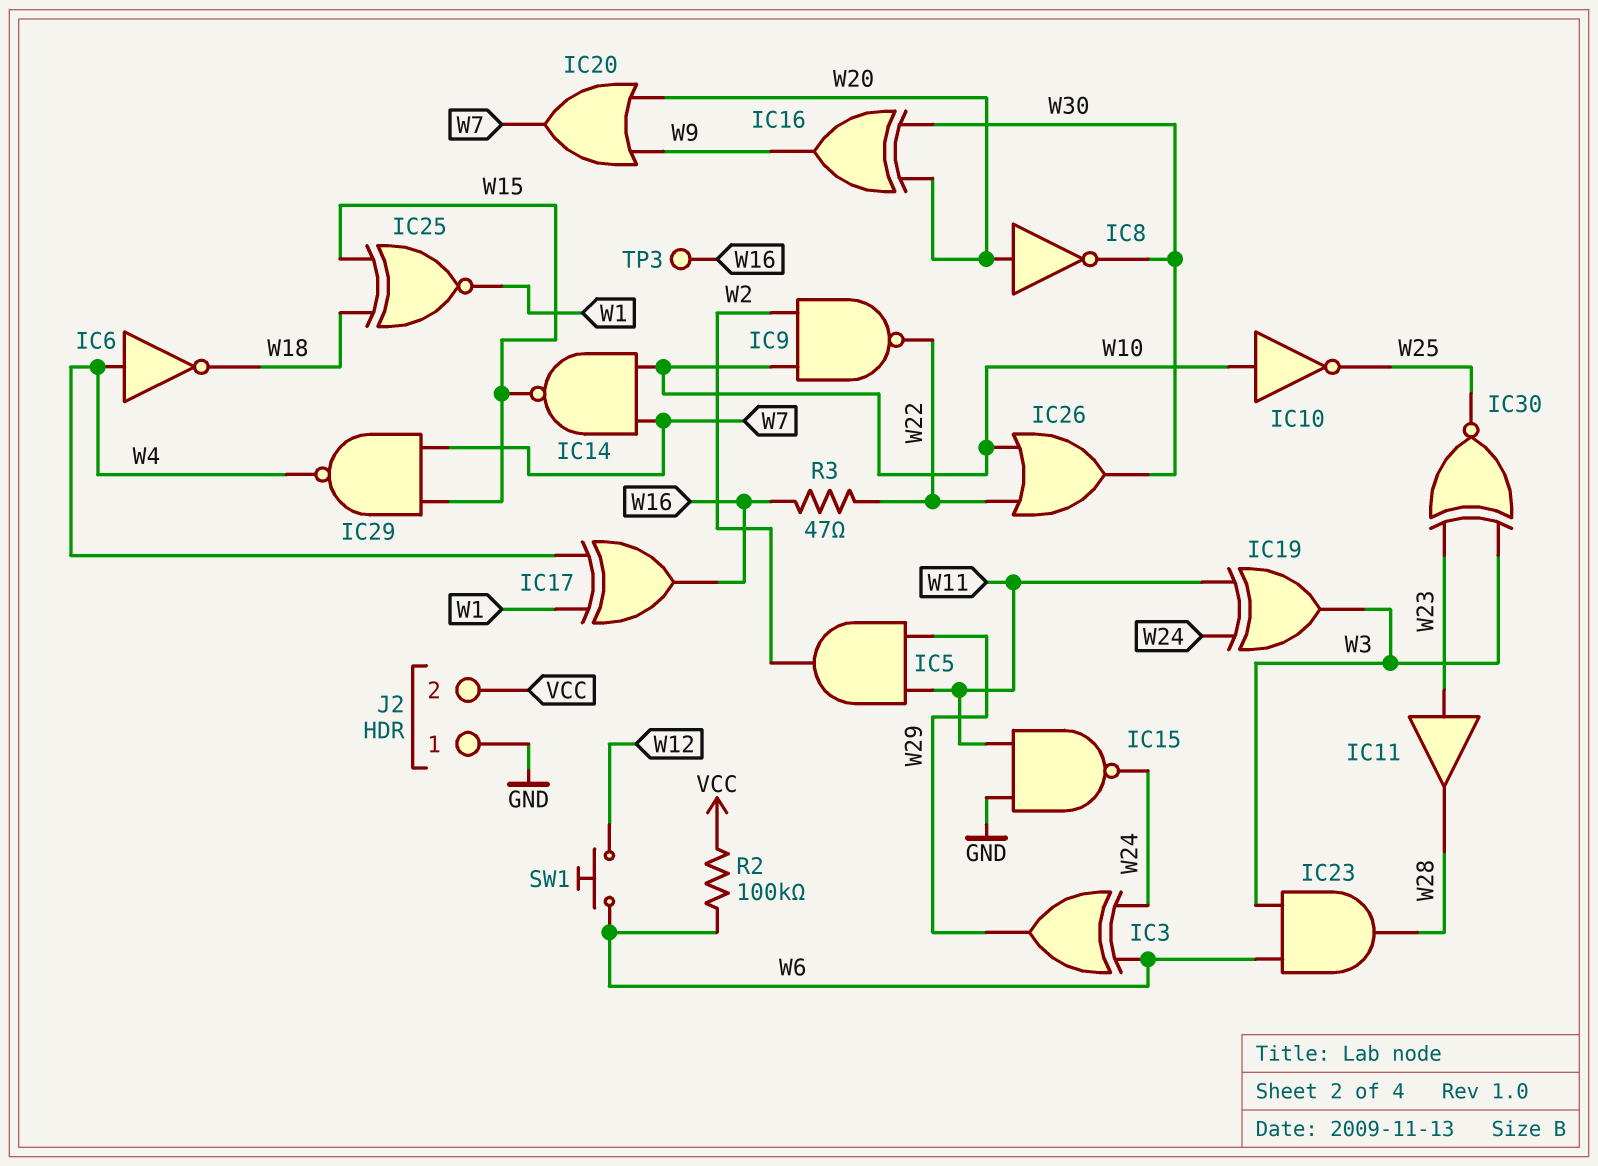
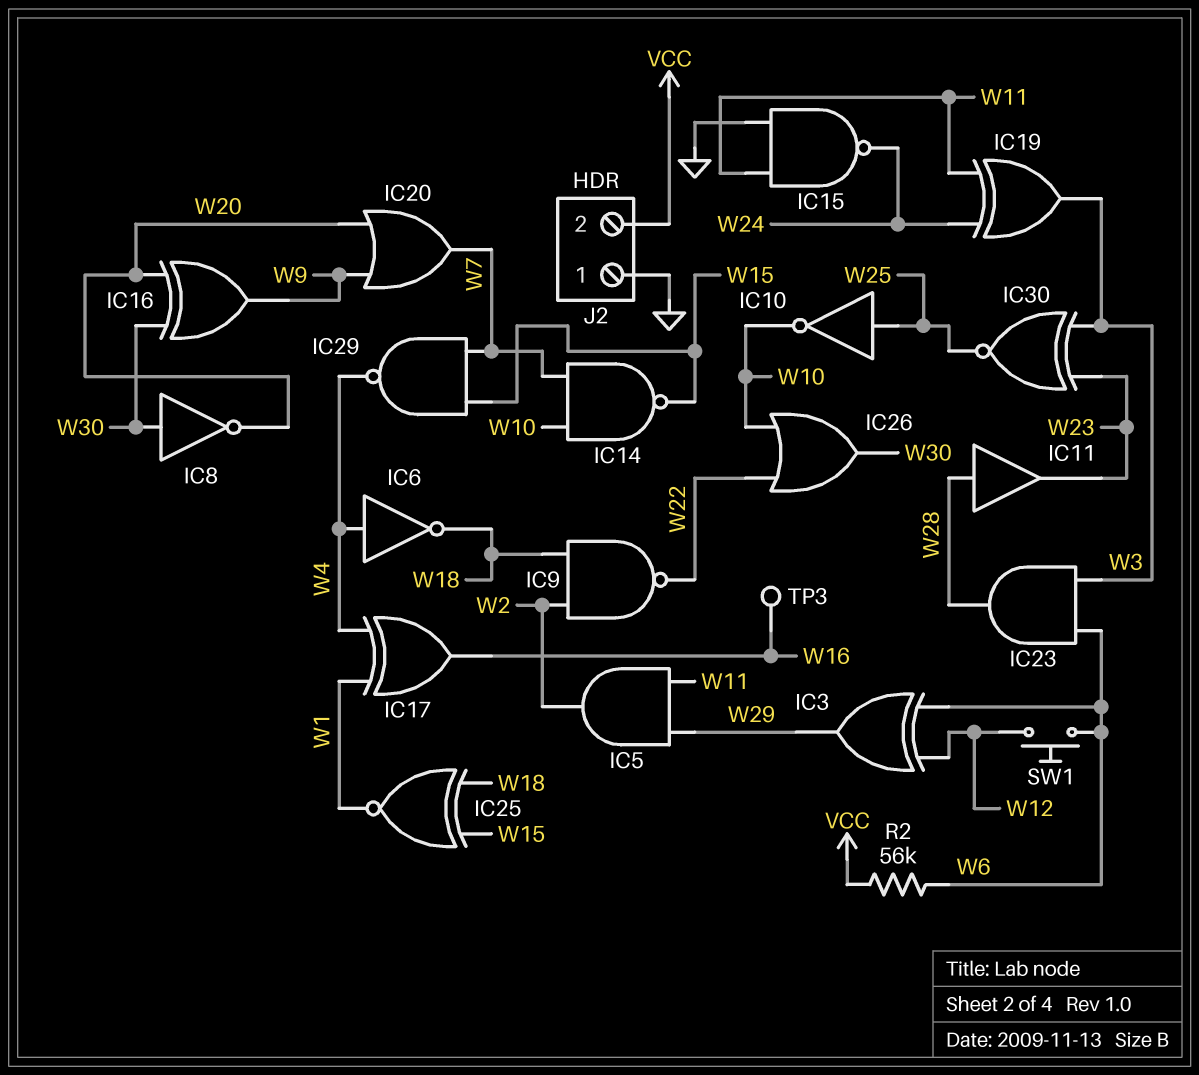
IC3: XOR (in W6, in W24, out W29) -> XOR (in W6, in W12, out W29)
IC8: NOT (in W20, out W30) -> NOT (in W30, out W20)
IC9: NAND (in W2, in W10, out W22) -> NAND (in W2, in W18, out W22)
IC10: NOT (in W10, out W25) -> NOT (in W25, out W10)
IC11: buffer (in W23, out W28) -> buffer (in W28, out W23)
R2: 100k (VCC, W6) -> 56k (VCC, W6)
R3: 47 (W16, W22) -> none

